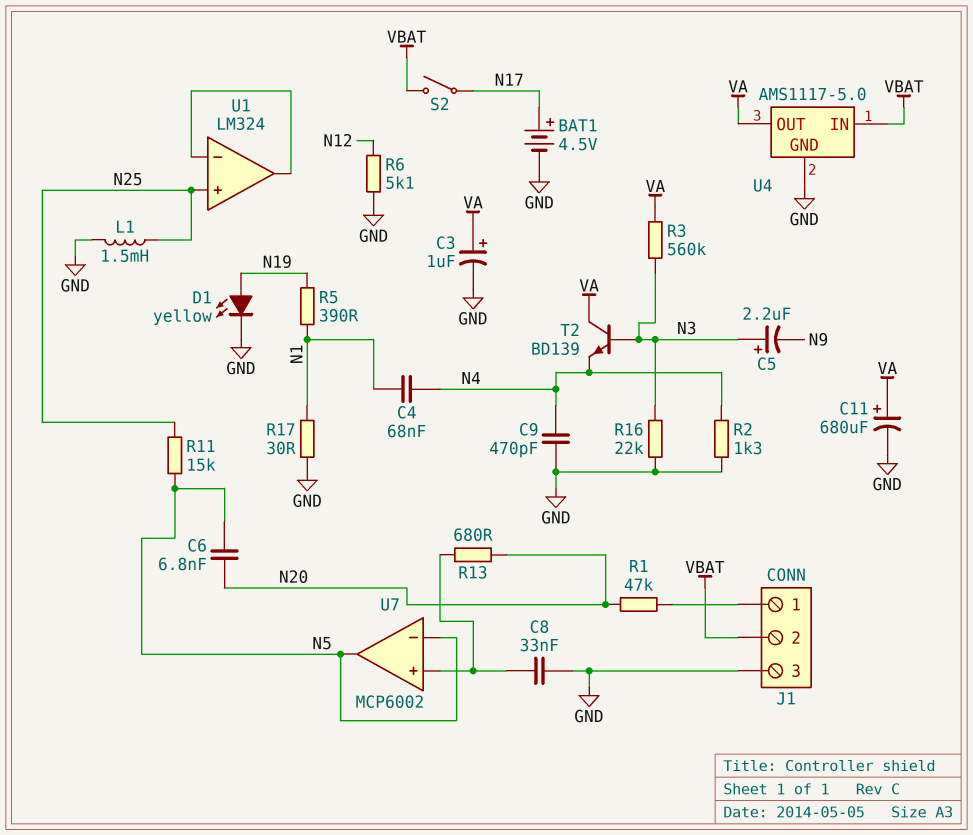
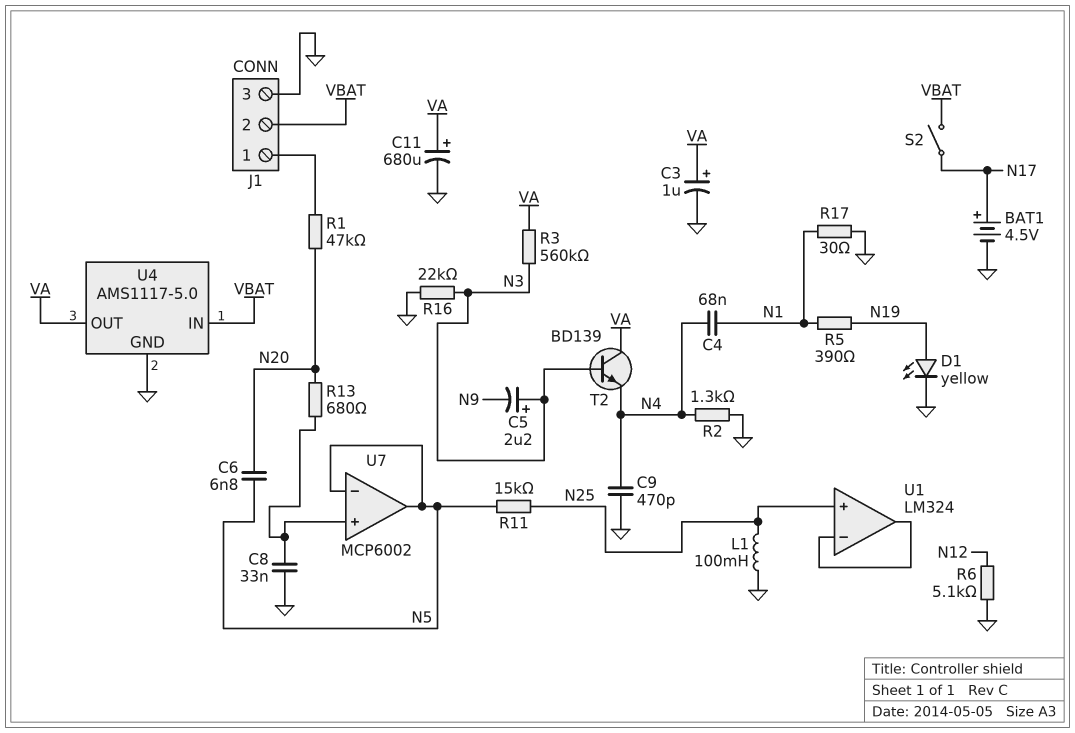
L1: 1.5mH (GND, N25) -> 100mH (GND, N25)

